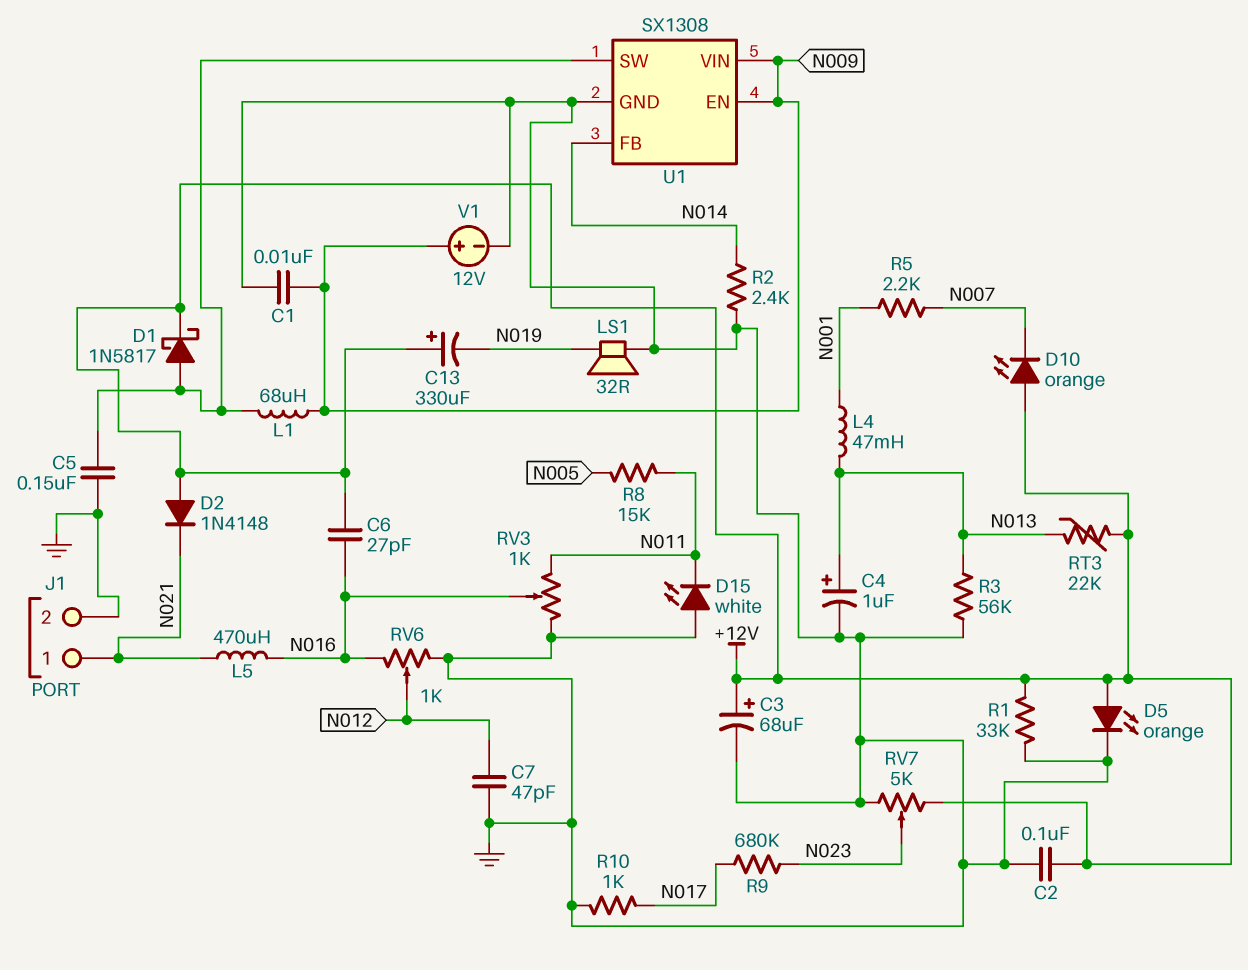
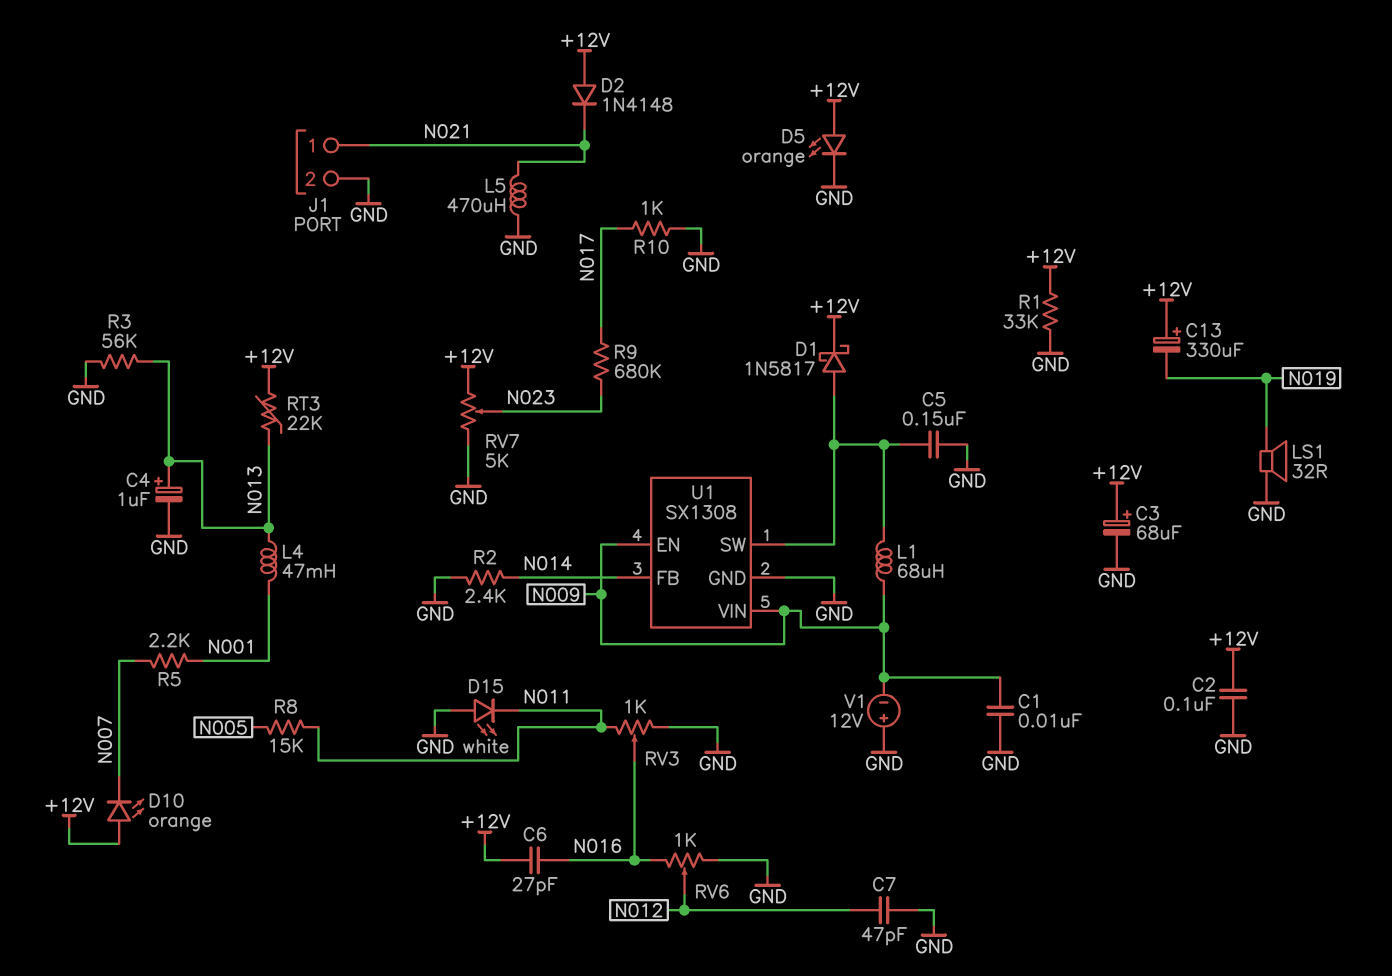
L5: 470uH (N016, N021) -> 470uH (GND, N021)
V1: 12V (plus N009, minus GND) -> 12V (plus GND, minus N009)

